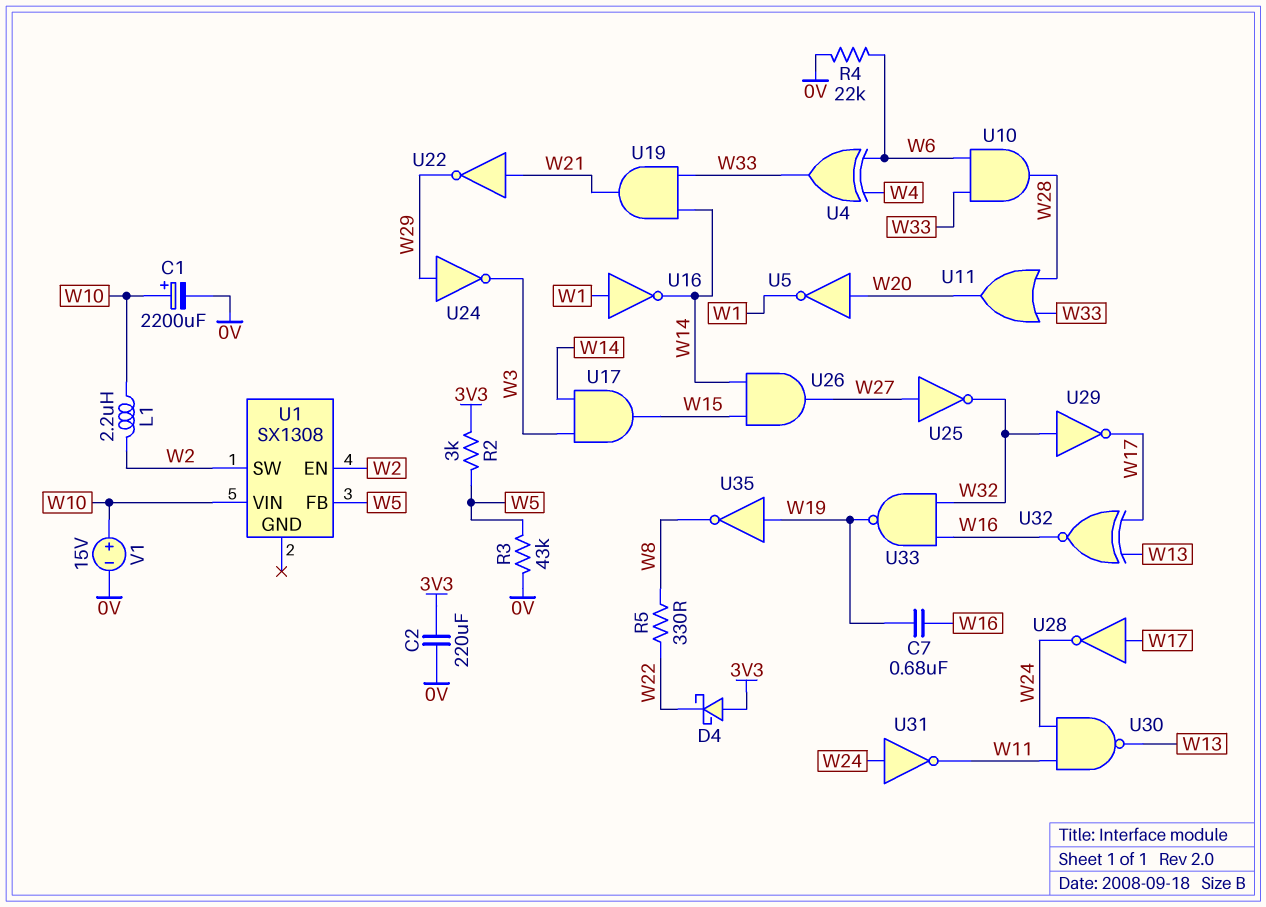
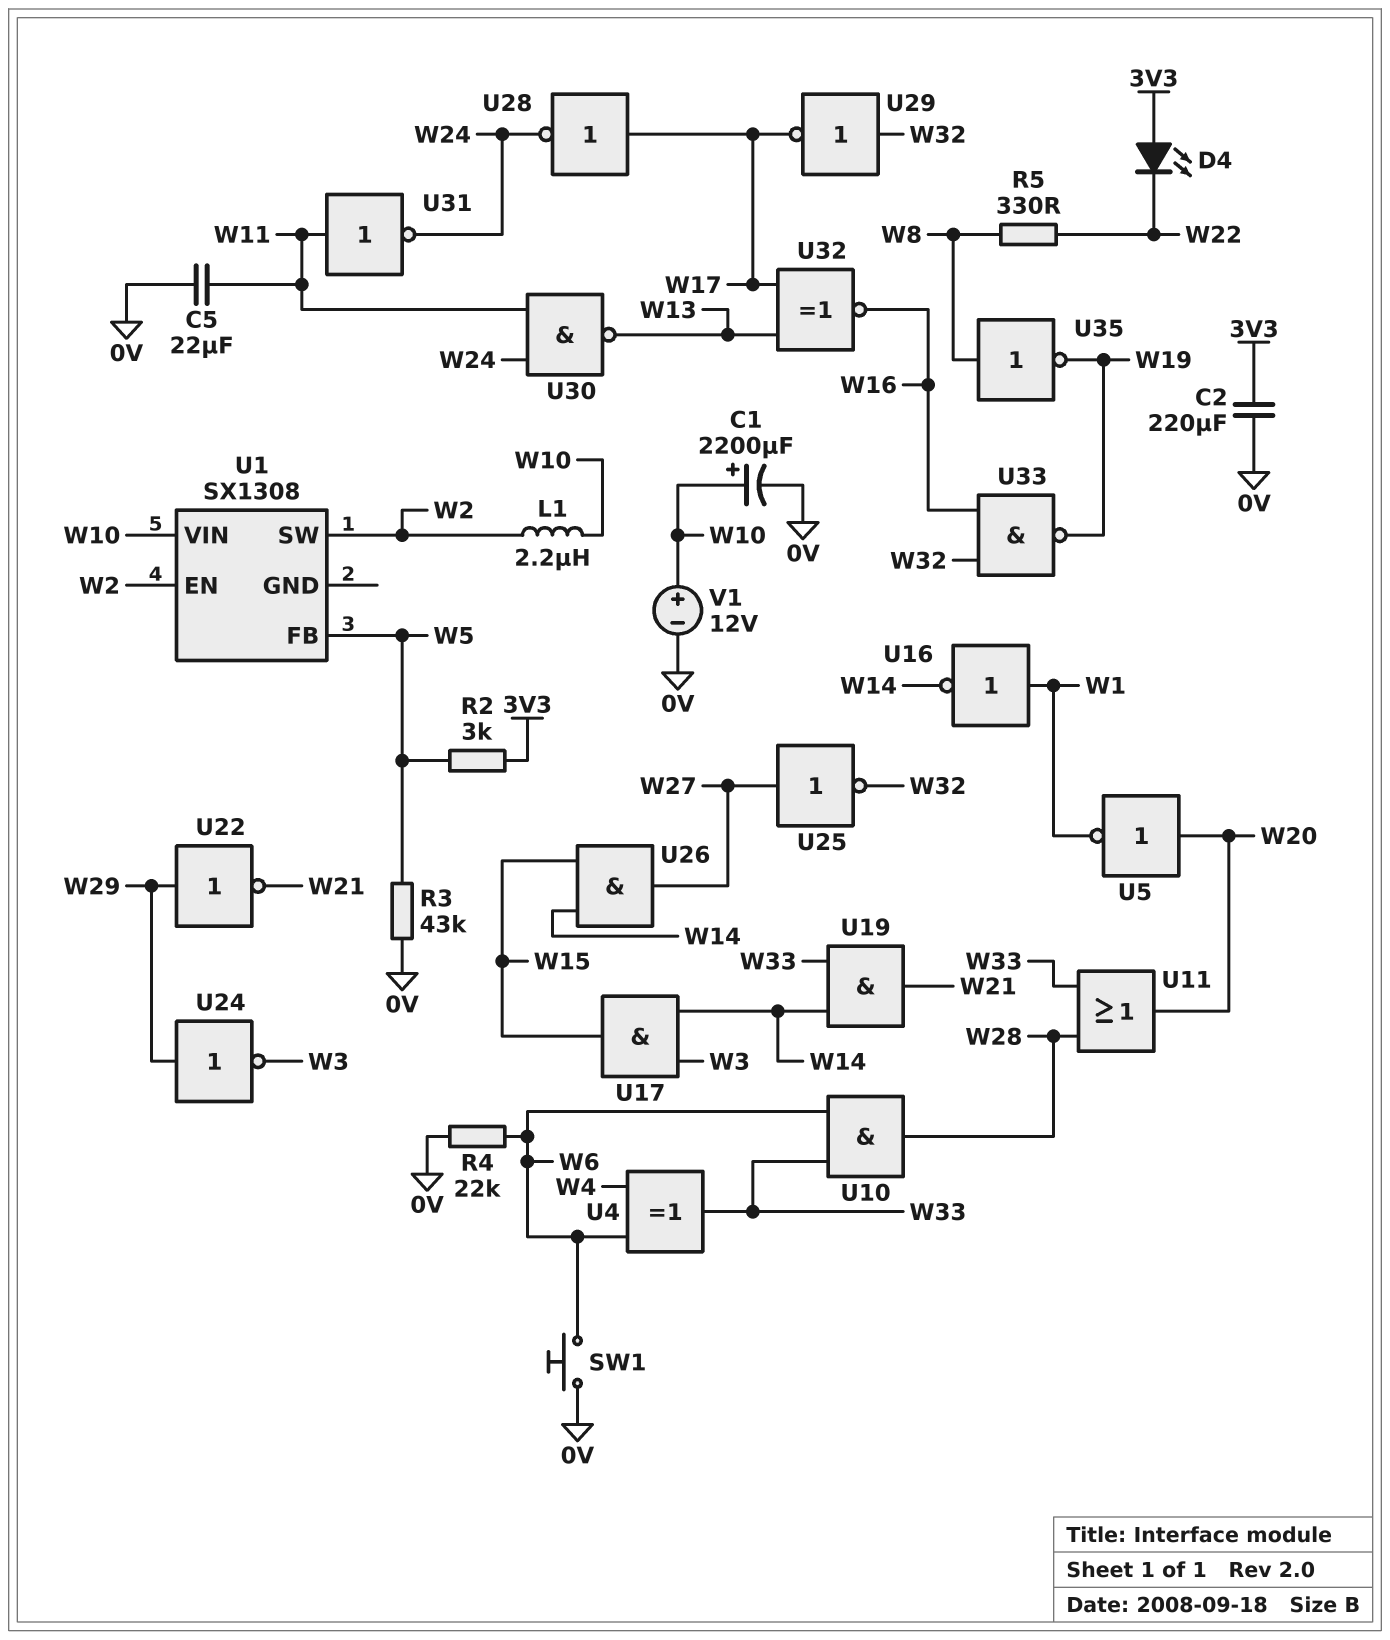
C5: none -> 22uF (0V, W11)
C7: 680nF (W16, W19) -> none
D4: schottky (A 3V3, K W22) -> LED (A 3V3, K W22)
SW1: none -> button (0V, W6)
U22: NOT (in W21, out W29) -> NOT (in W29, out W21)
U31: NOT (in W24, out W11) -> NOT (in W11, out W24)
U35: NOT (in W19, out W8) -> NOT (in W8, out W19)
V1: 15V (plus W10, minus 0V) -> 12V (plus W10, minus 0V)

